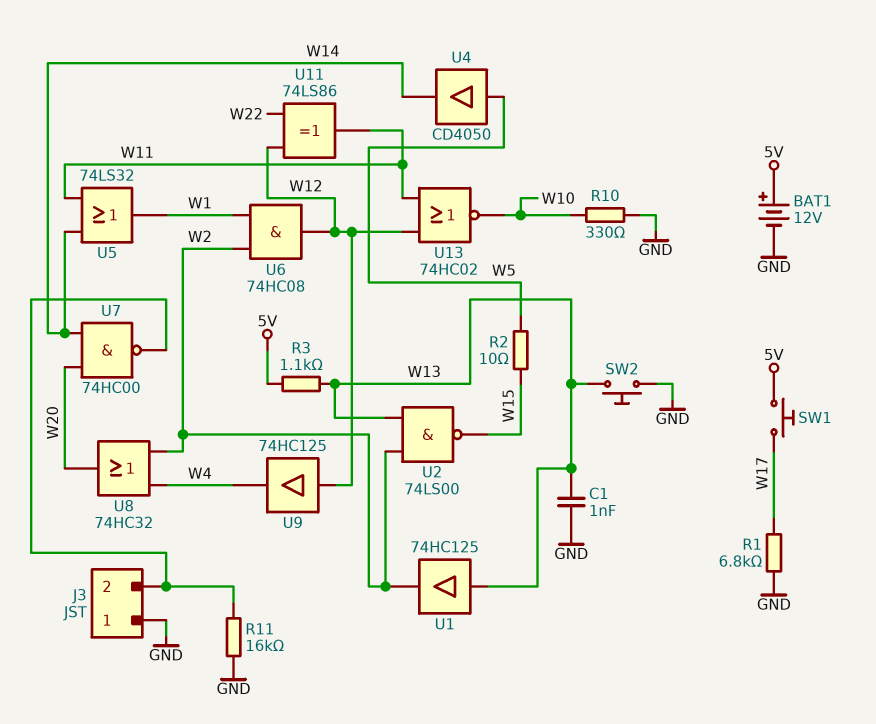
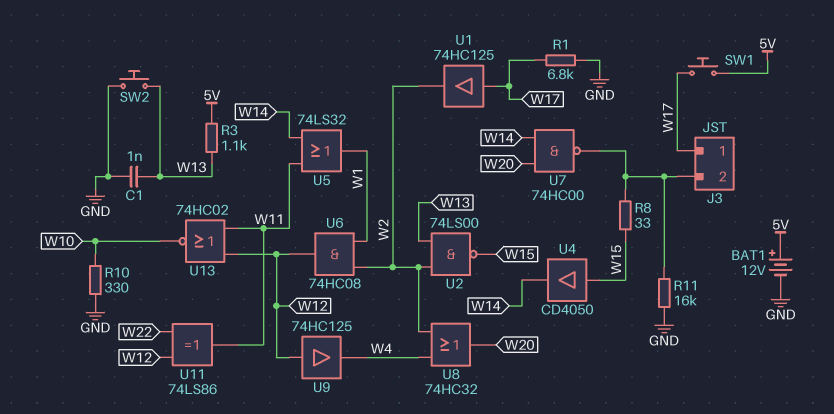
J3 pin 1: GND -> W17
R2: 10 (W5, W15) -> none
R8: none -> 33 (J3/2, W15)
U1: buffer 74HC125 (in W13, out W2) -> buffer 74HC125 (in W17, out W2)
U4: buffer CD4050 (in W5, out W14) -> buffer CD4050 (in W15, out W14)

